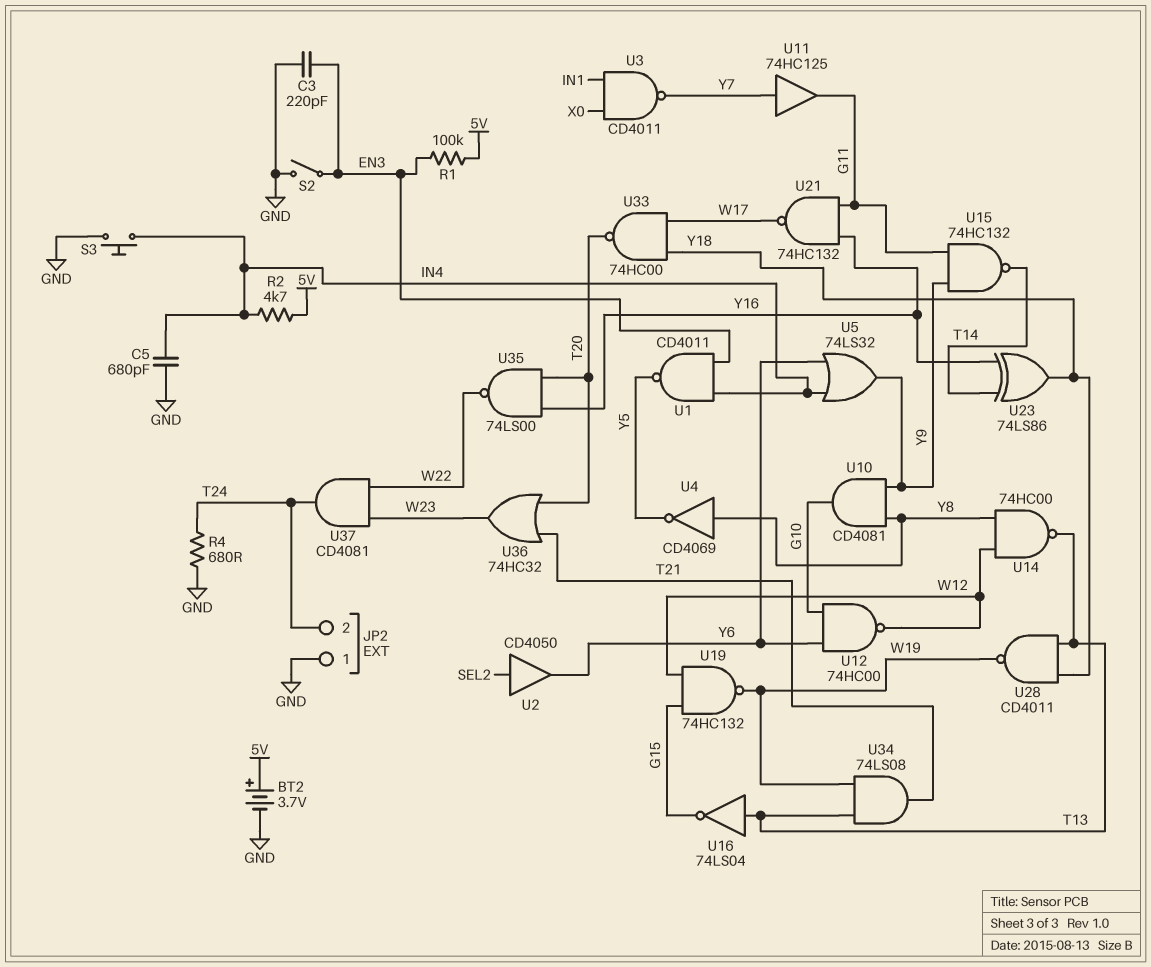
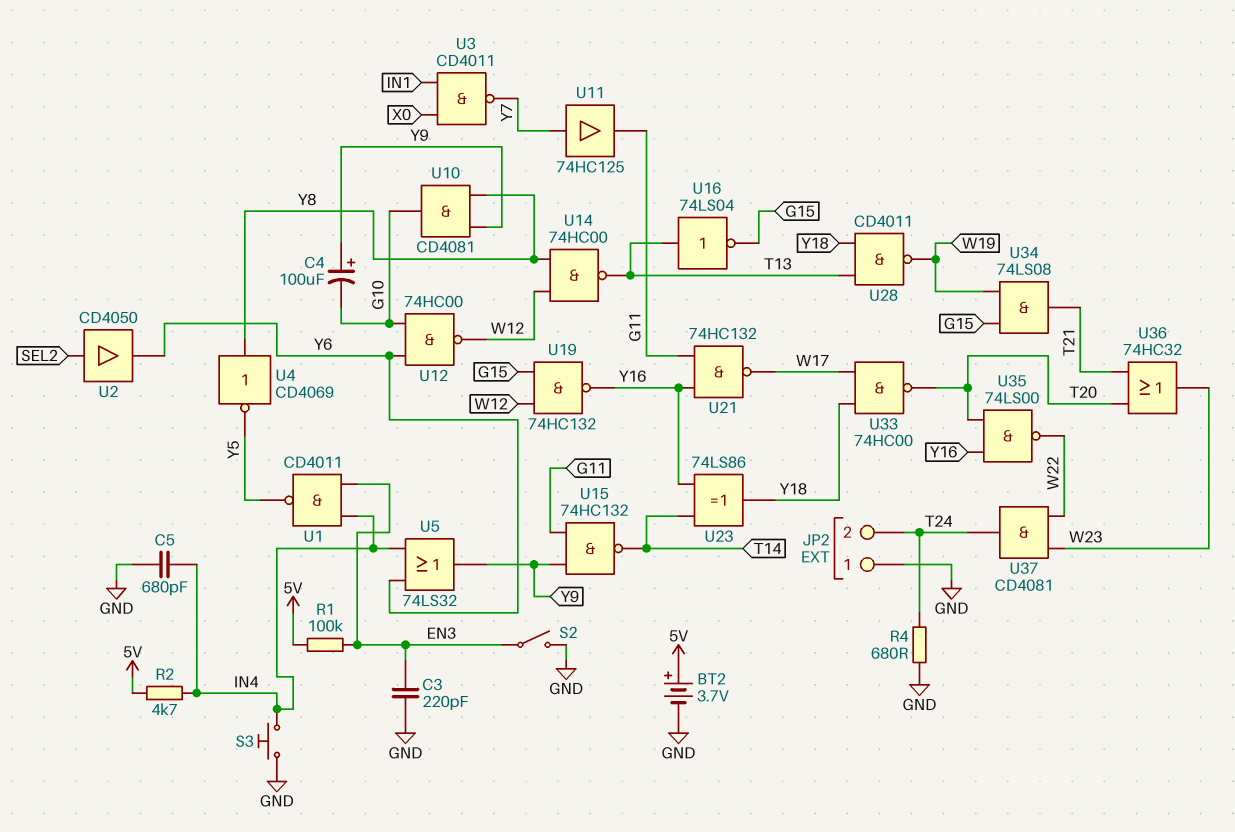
C4: none -> 100uF (plus Y9, minus G10)
U19: NAND 74HC132 (in G15, in W12, out W19) -> NAND 74HC132 (in G15, in W12, out Y16)
U34: AND 74LS08 (in T13, in W19, out T21) -> AND 74LS08 (in G15, in W19, out T21)

